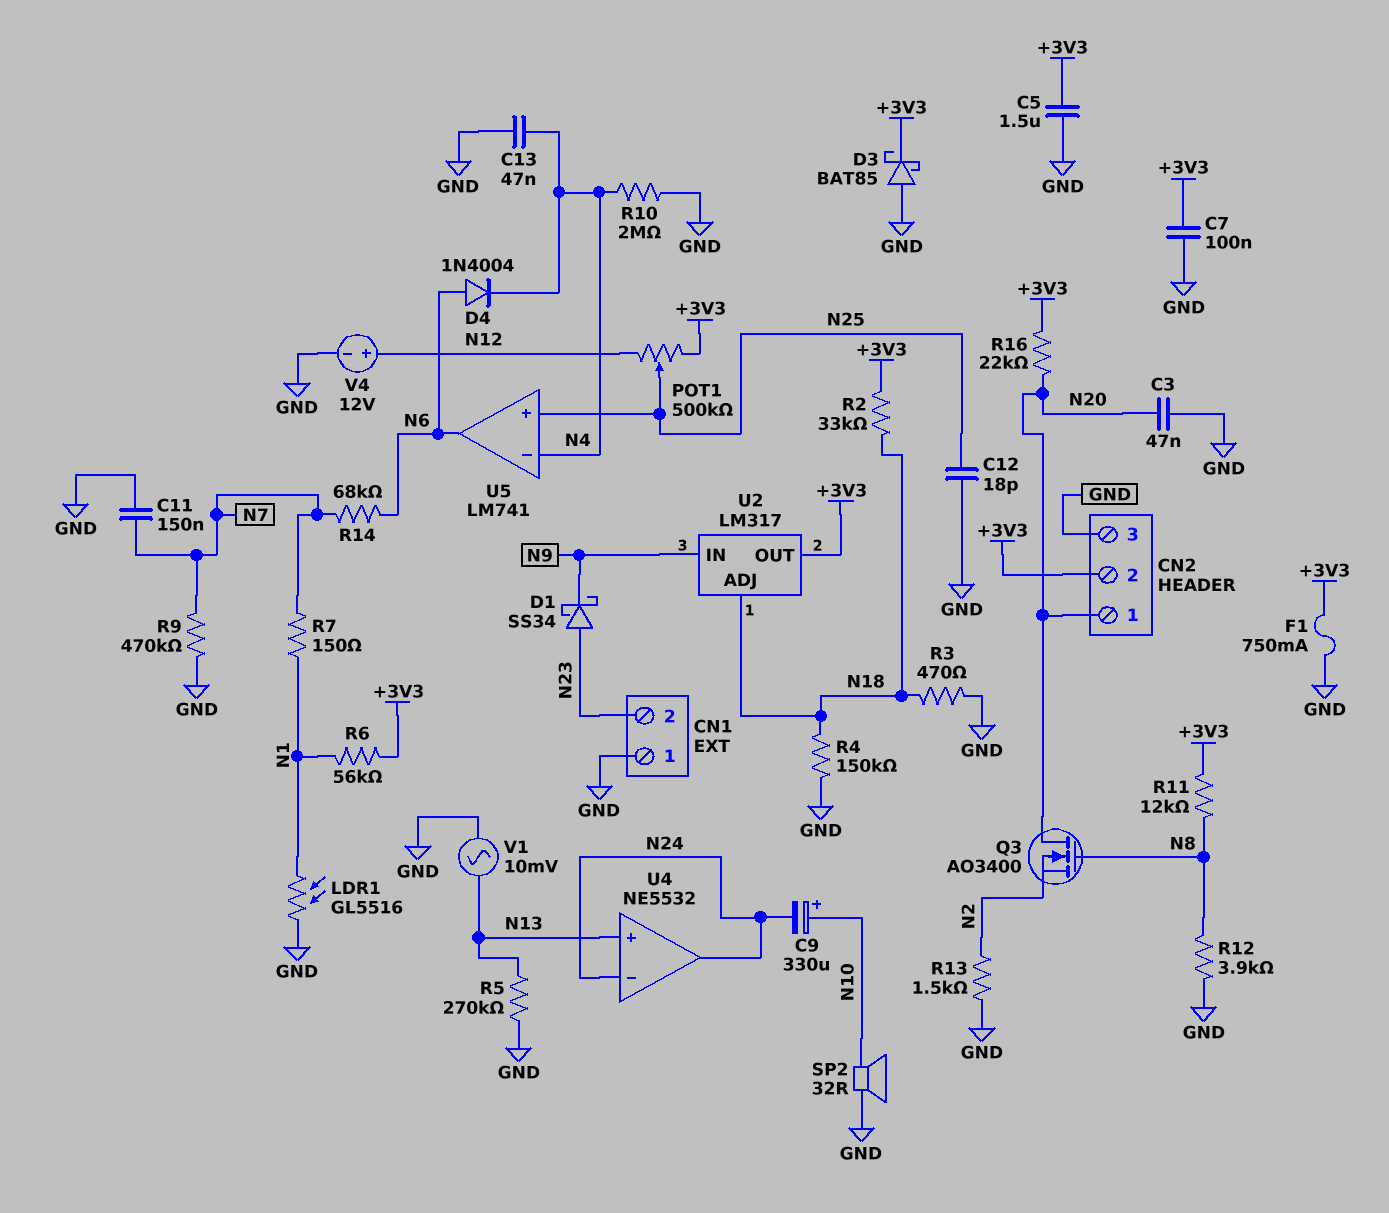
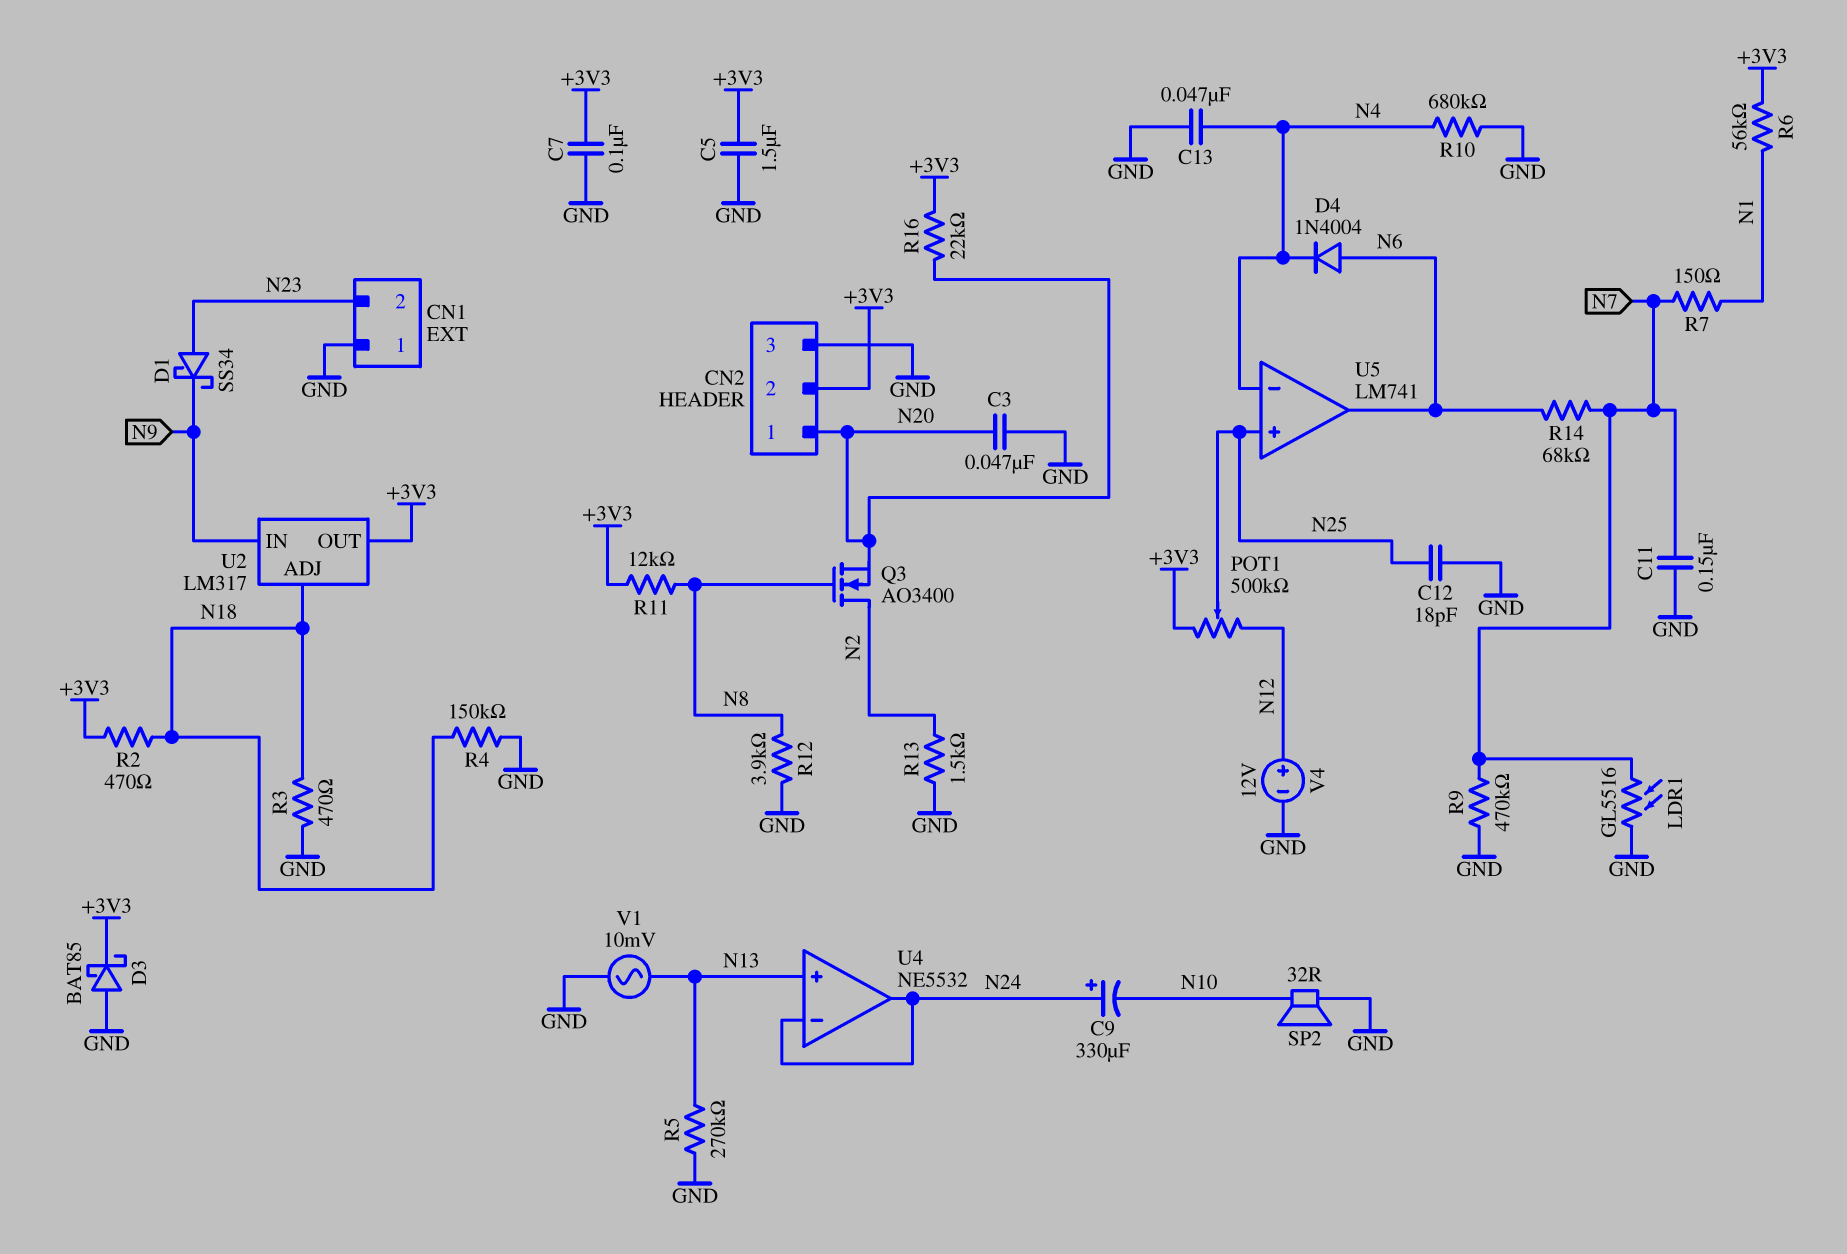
C9: 330uF (plus N10, minus N24) -> 330uF (plus N24, minus N10)
F1: 750mA (+3V3, GND) -> none
LDR1: GL5516 (GND, N1) -> GL5516 (GND, N7)
Q3: NMOS AO3400 (G N8, D N20, S N2) -> NMOS AO3400 (G N8, D N2, S N20)
R2: 33k (+3V3, N18) -> 470 (+3V3, N18)
R10: 2M (GND, N4) -> 680k (GND, N4)

